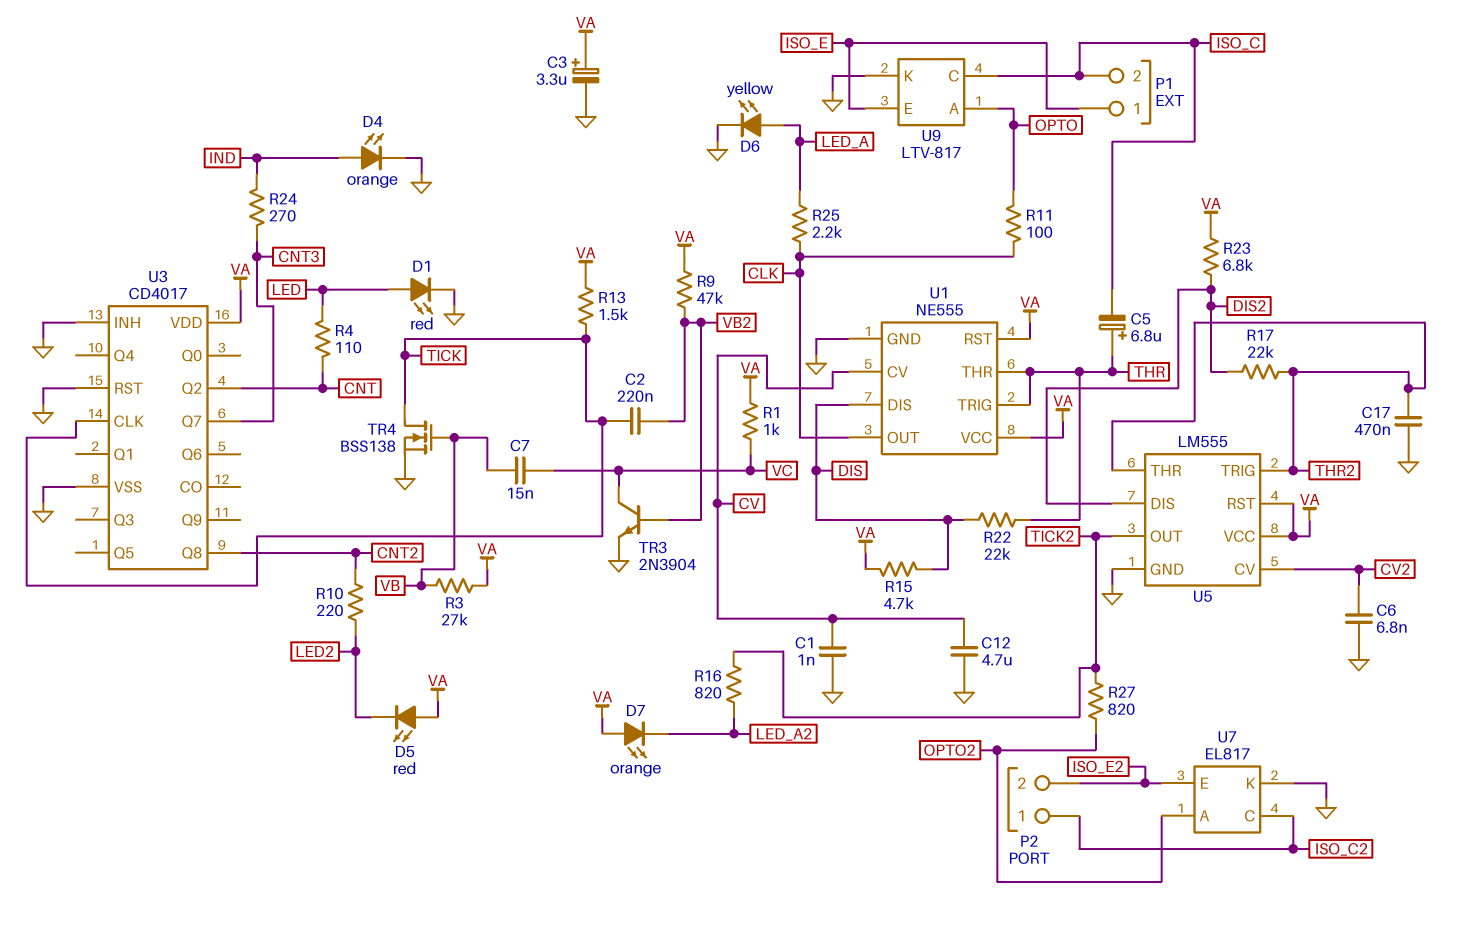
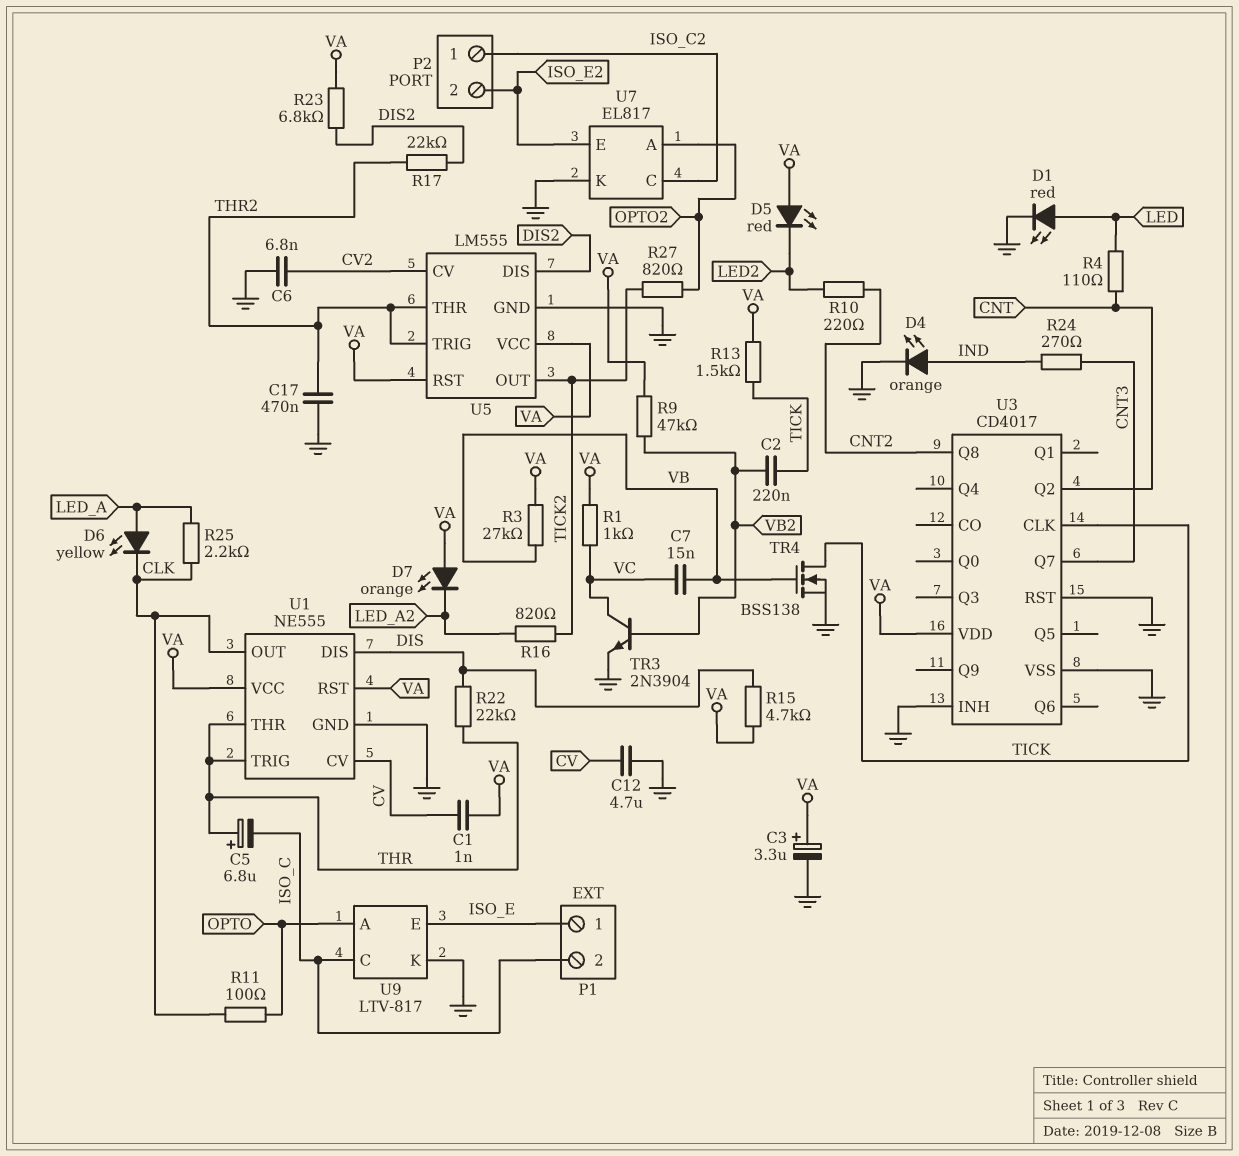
C1: 1nF (CV, GND) -> 1nF (CV, VA)
D6: LED yellow (A LED_A, K GND) -> LED yellow (A LED_A, K CLK)

